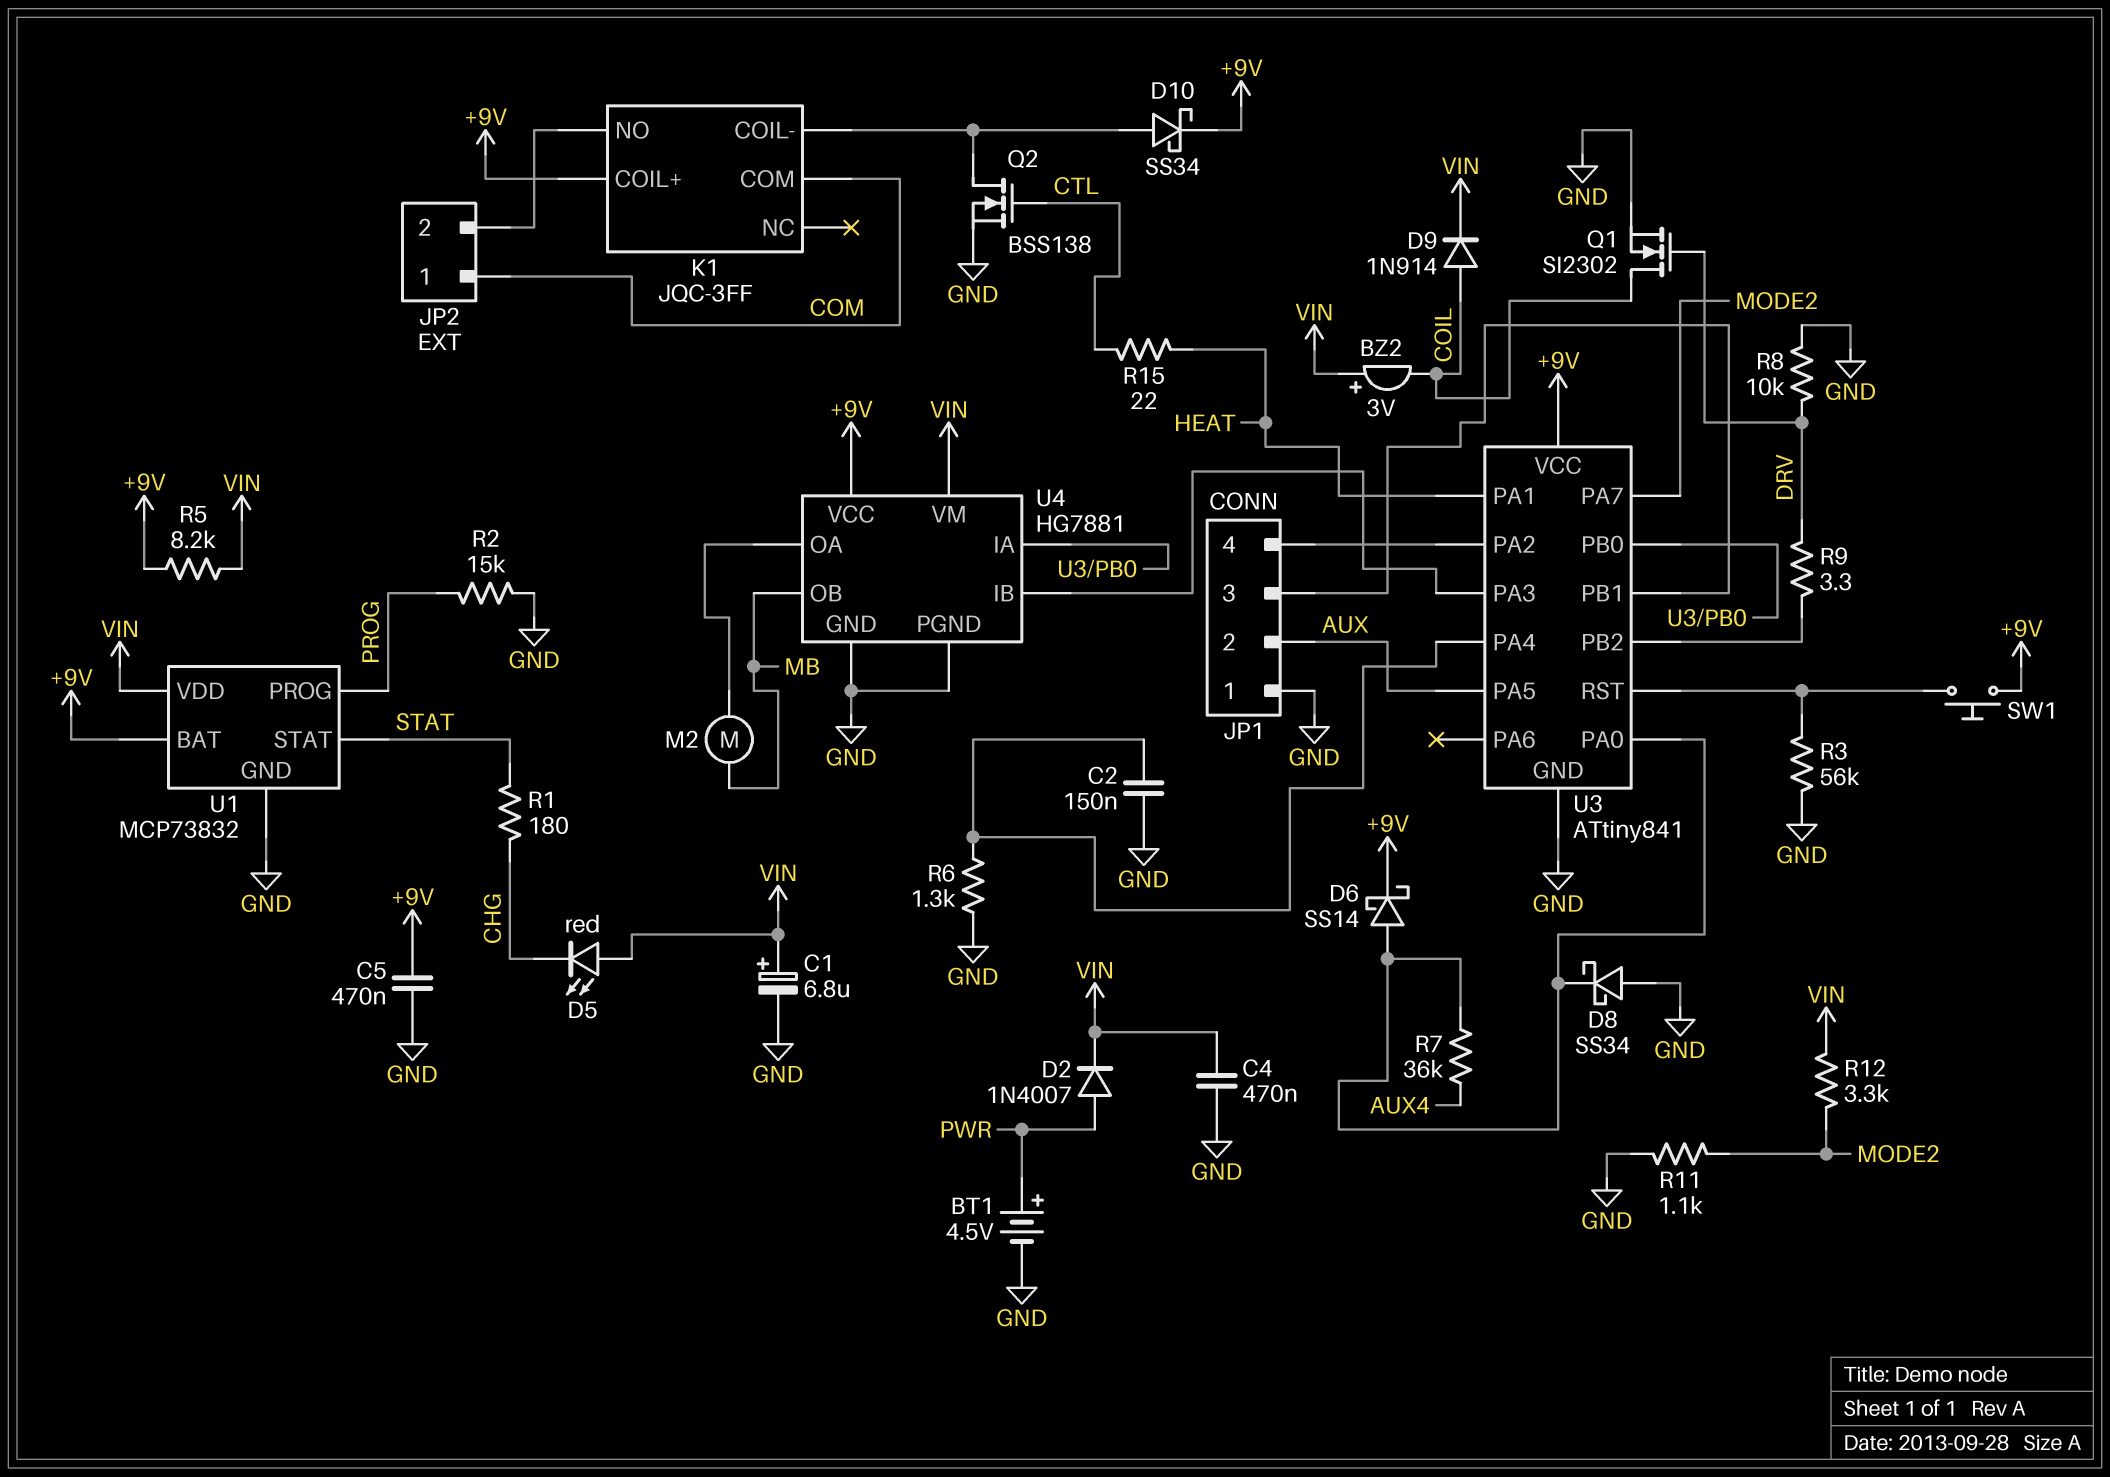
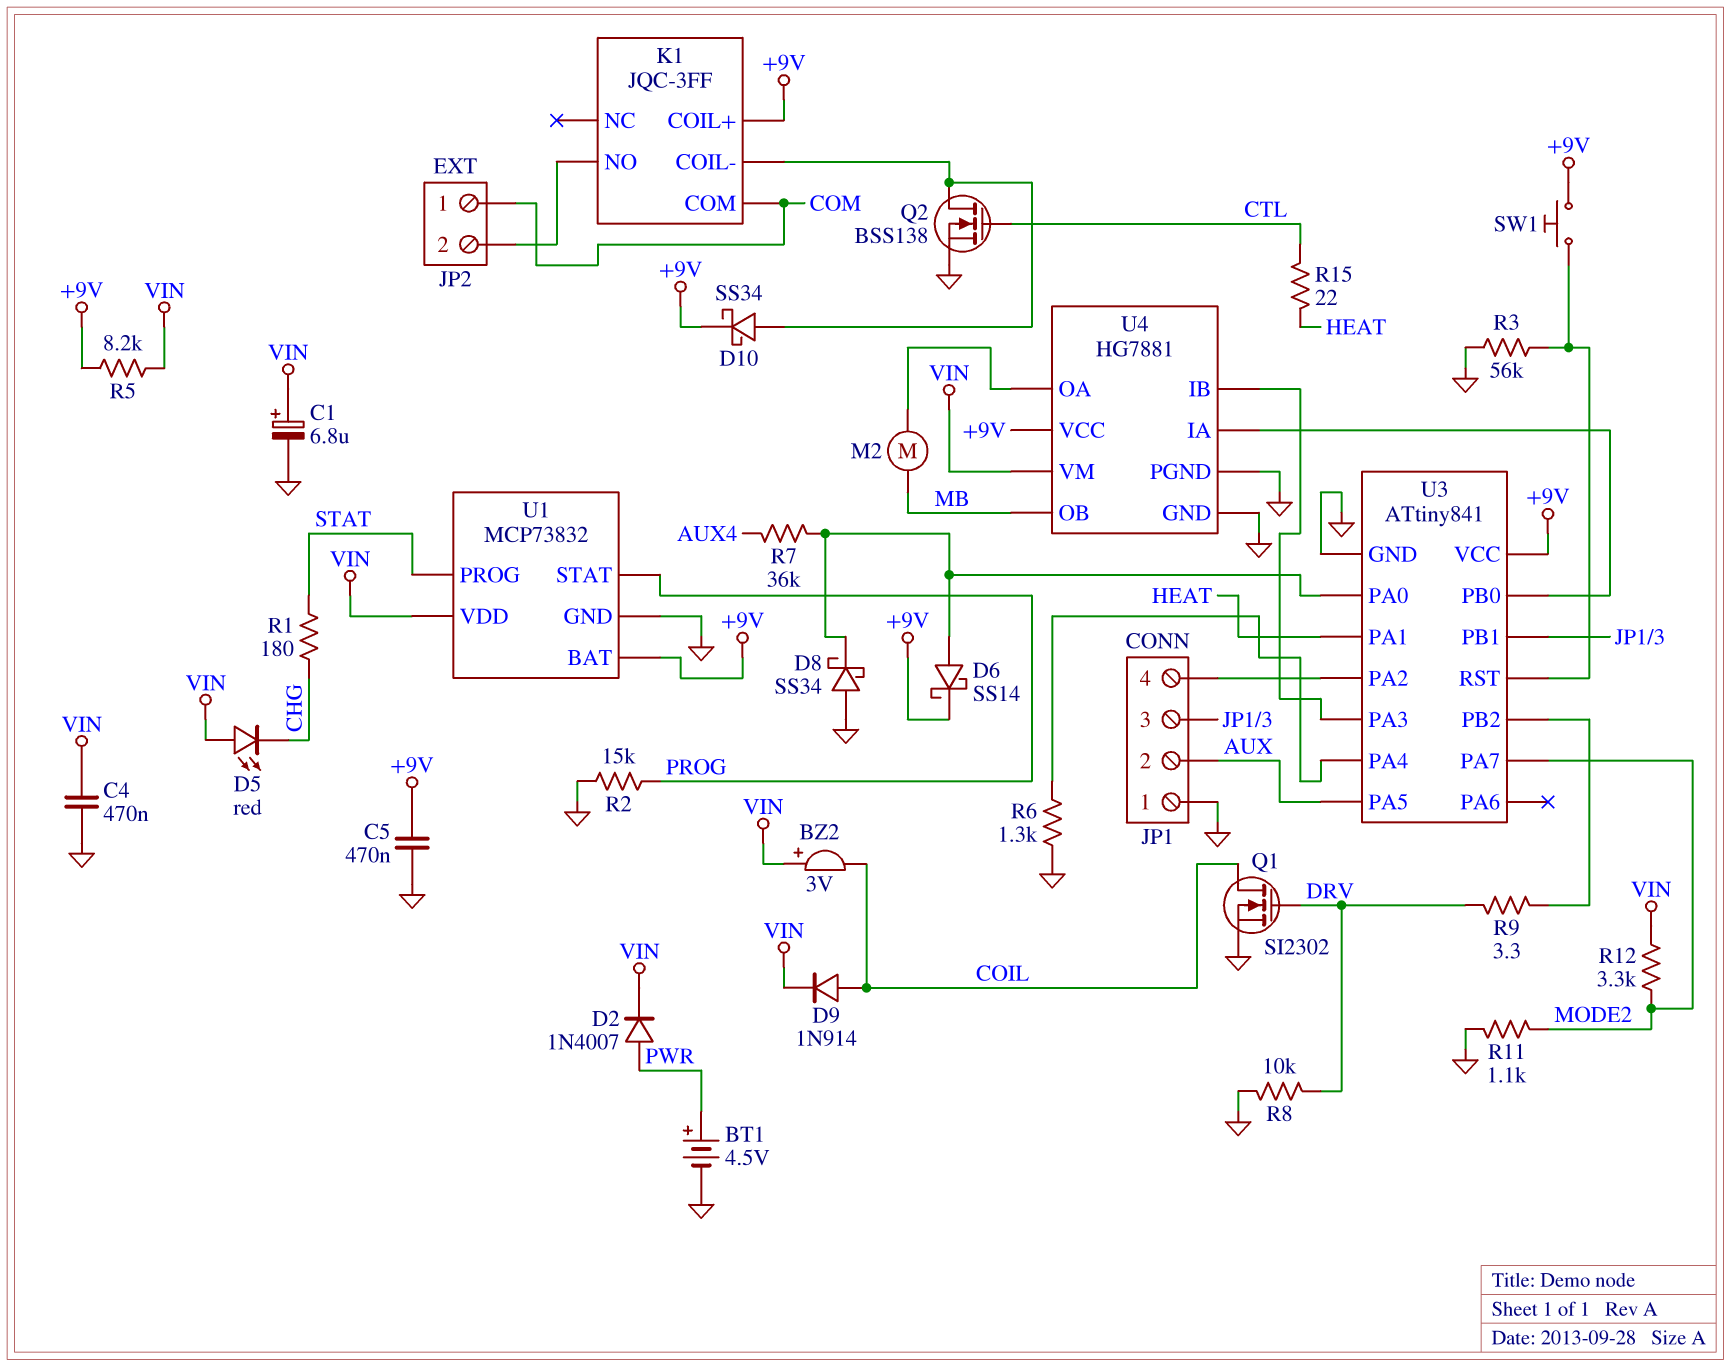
C2: 150nF (GND, U3/PA4) -> none
U1 pin PROG: PROG -> STAT
U1 pin STAT: STAT -> PROG

